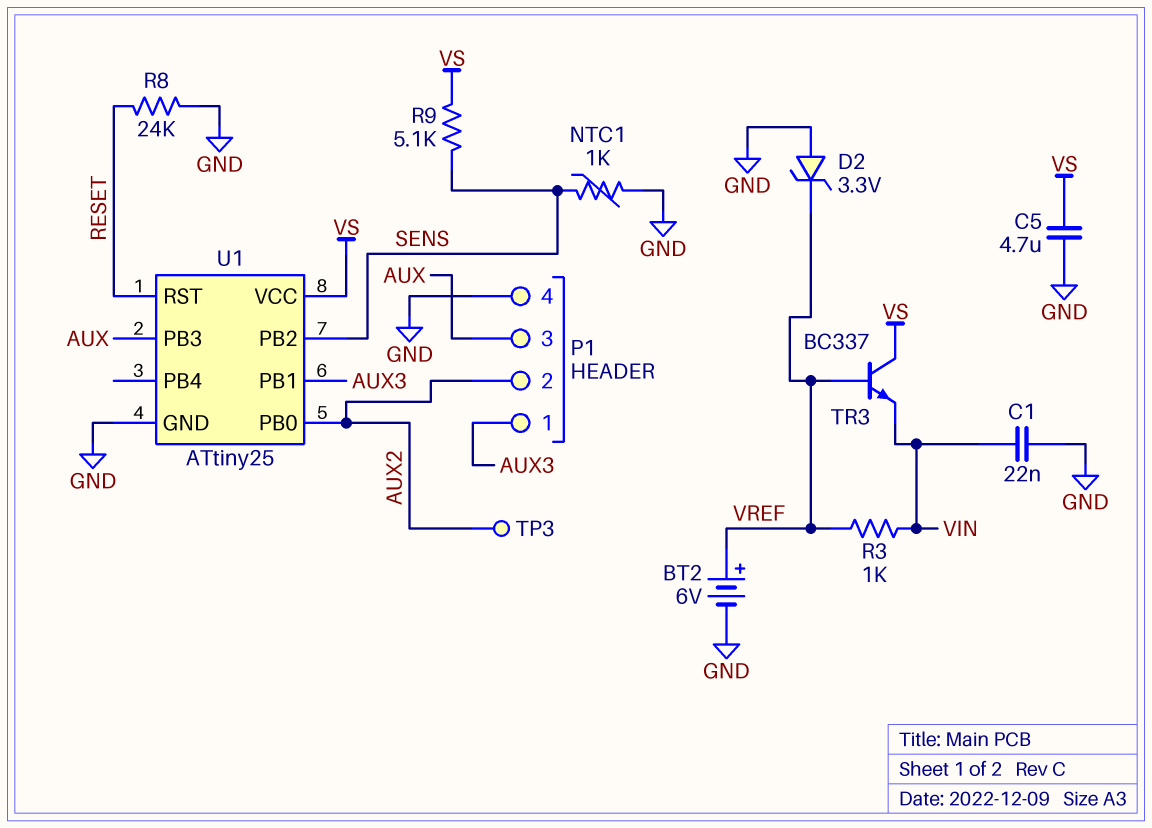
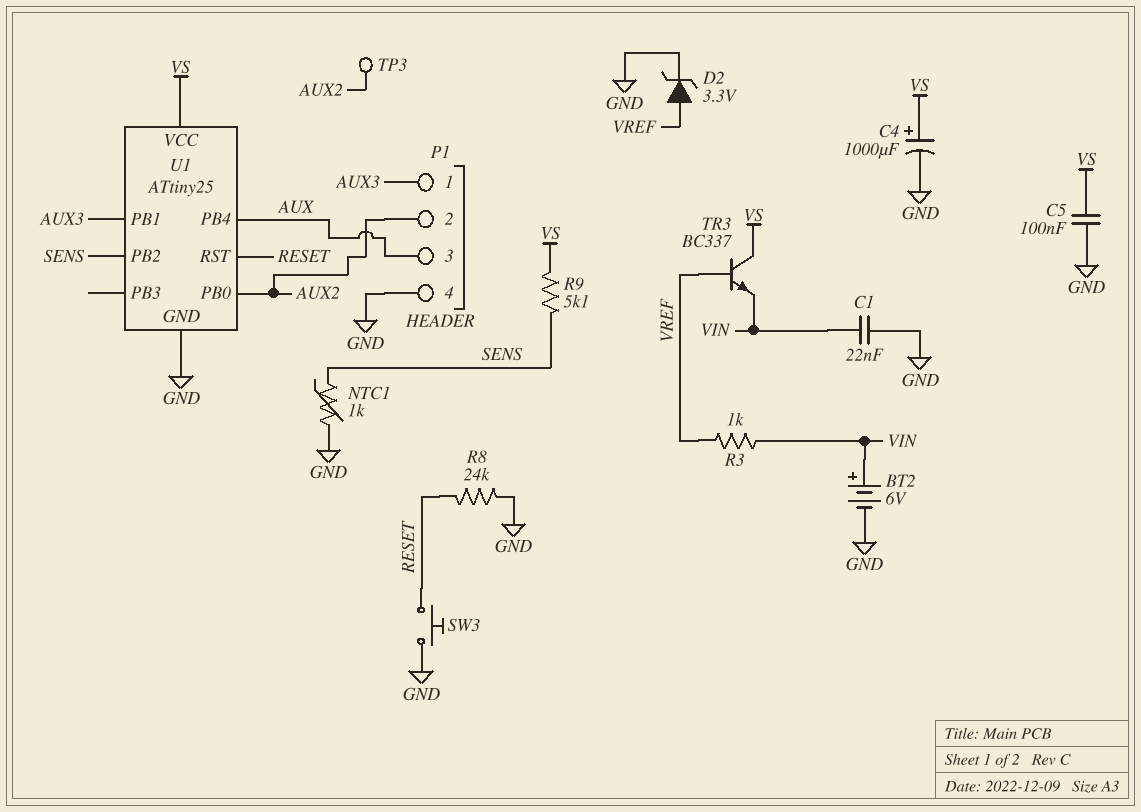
BT2: 6V (plus VREF, minus GND) -> 6V (plus VIN, minus GND)
C4: none -> 1000uF (plus VS, minus GND)
C5: 4.7uF (GND, VS) -> 100nF (GND, VS)
D2: zener 3.3V (A GND, K VREF) -> zener 3.3V (A VREF, K GND)
SW3: none -> button (GND, RESET)
U1 pin PB3: AUX -> none
U1 pin PB4: none -> AUX

